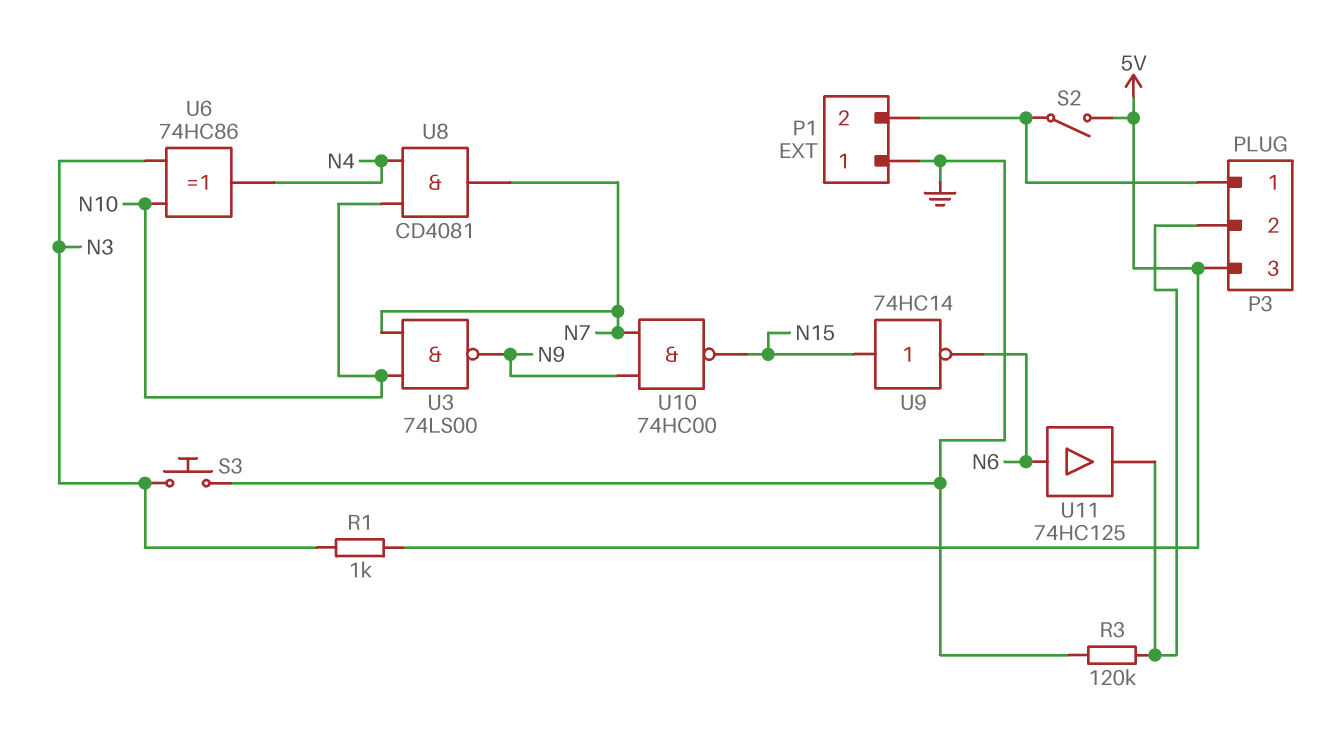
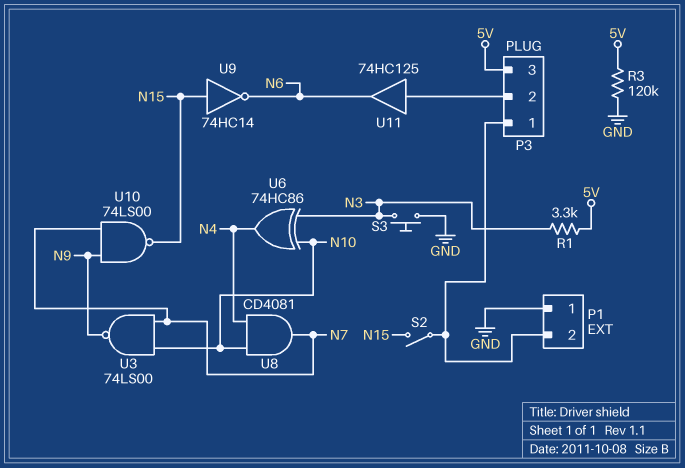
R1: 1k (5V, N3) -> 3.3k (5V, N3)
R3: 120k (GND, P3/2) -> 120k (5V, GND)
S2: switch (5V, P1/2) -> switch (N15, P1/2)
U10: NAND 74HC00 (in N7, in N9, out N15) -> NAND 74LS00 (in N7, in N9, out N15)
U11: buffer 74HC125 (in N6, out P3/2) -> buffer 74HC125 (in P3/2, out N6)

